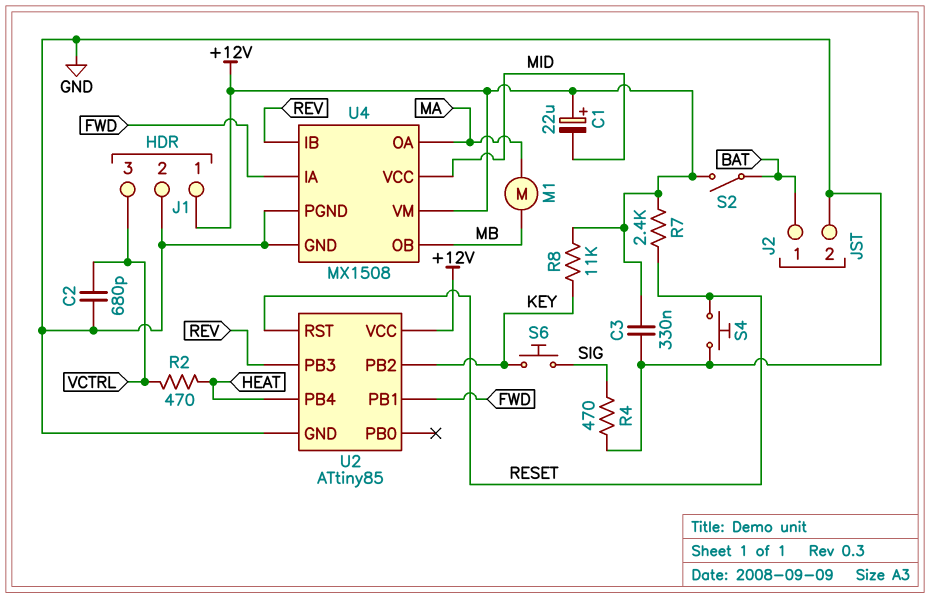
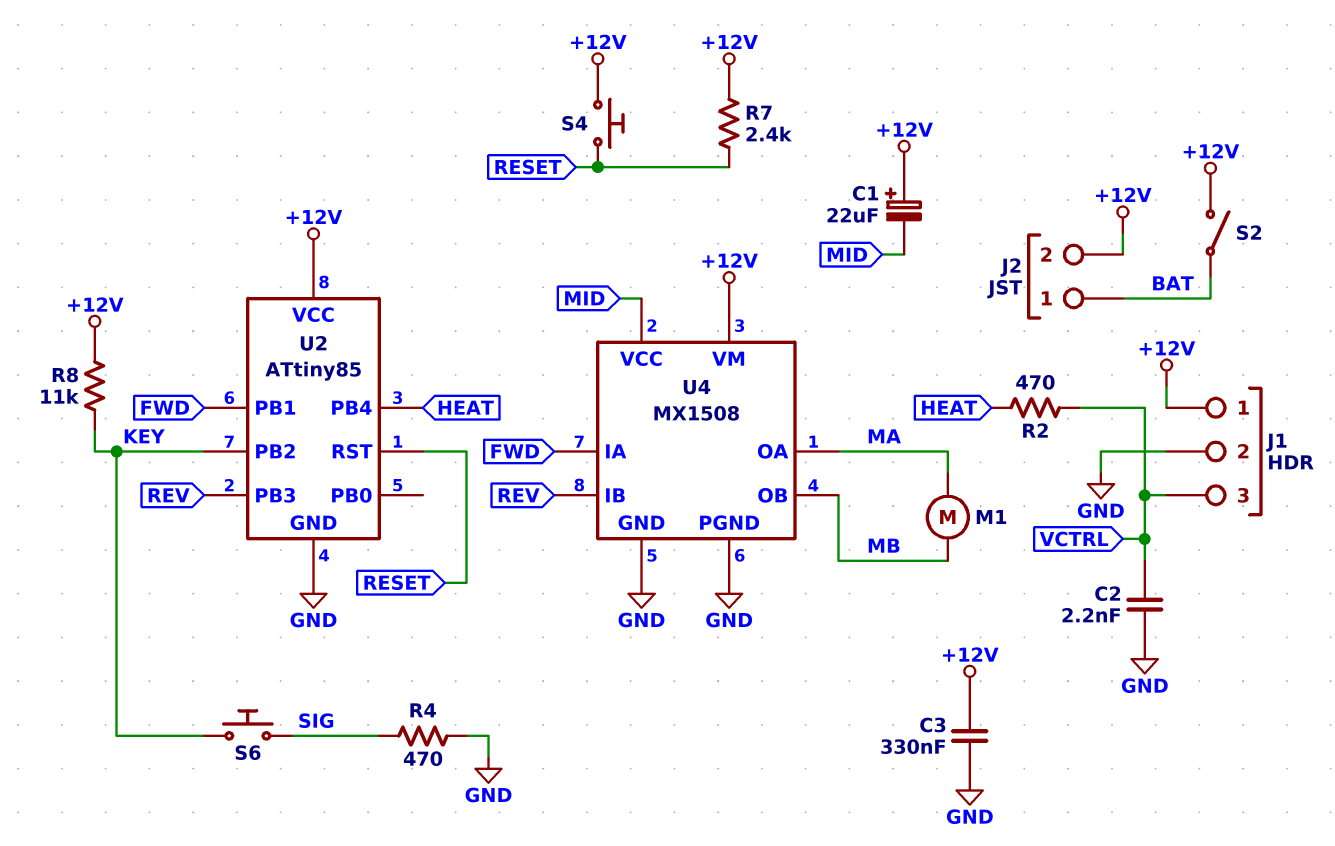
C2: 680pF (GND, VCTRL) -> 2.2nF (GND, VCTRL)
J2 pin 2: GND -> +12V
S4: button (GND, RESET) -> button (+12V, RESET)

